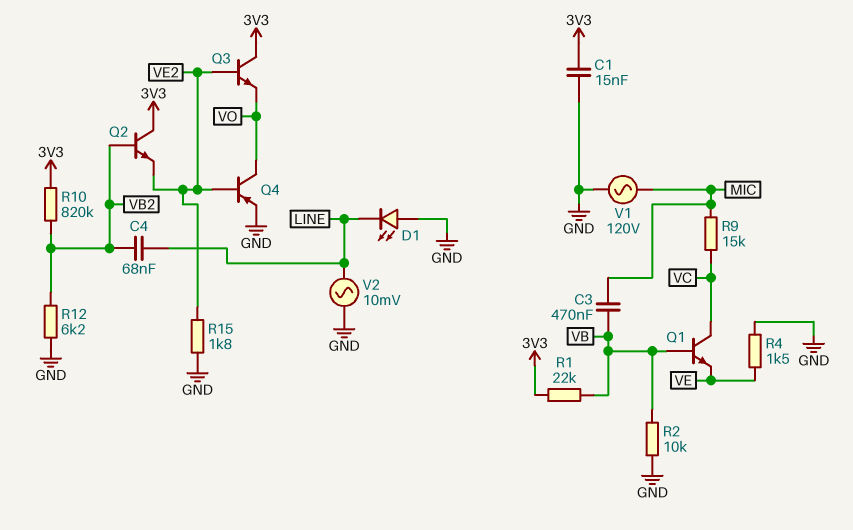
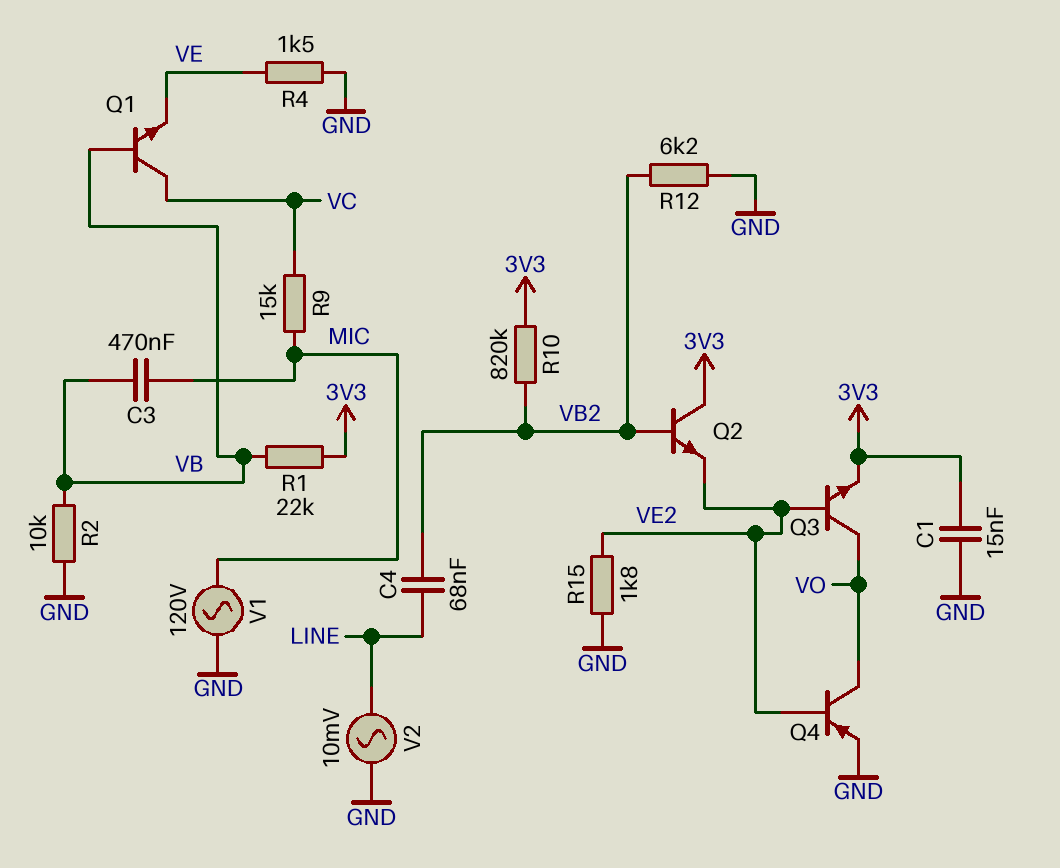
D1: LED (A GND, K LINE) -> none
Q3: NPN (B VE2, C 3V3, E VO) -> NPN (B VE2, C VO, E 3V3)

